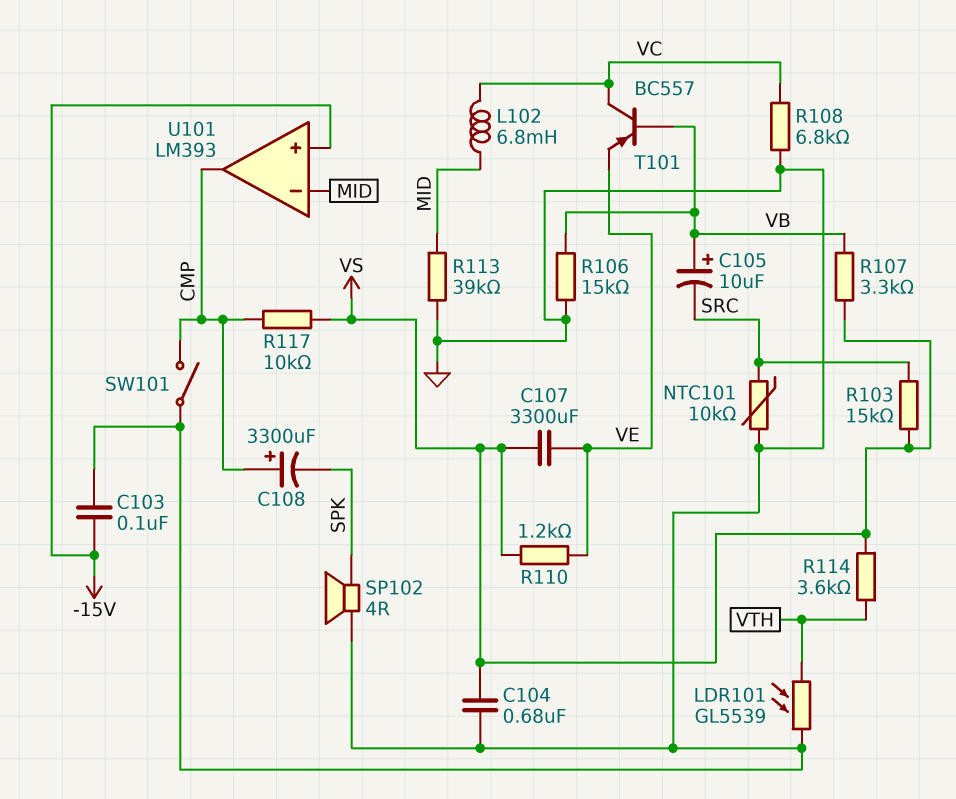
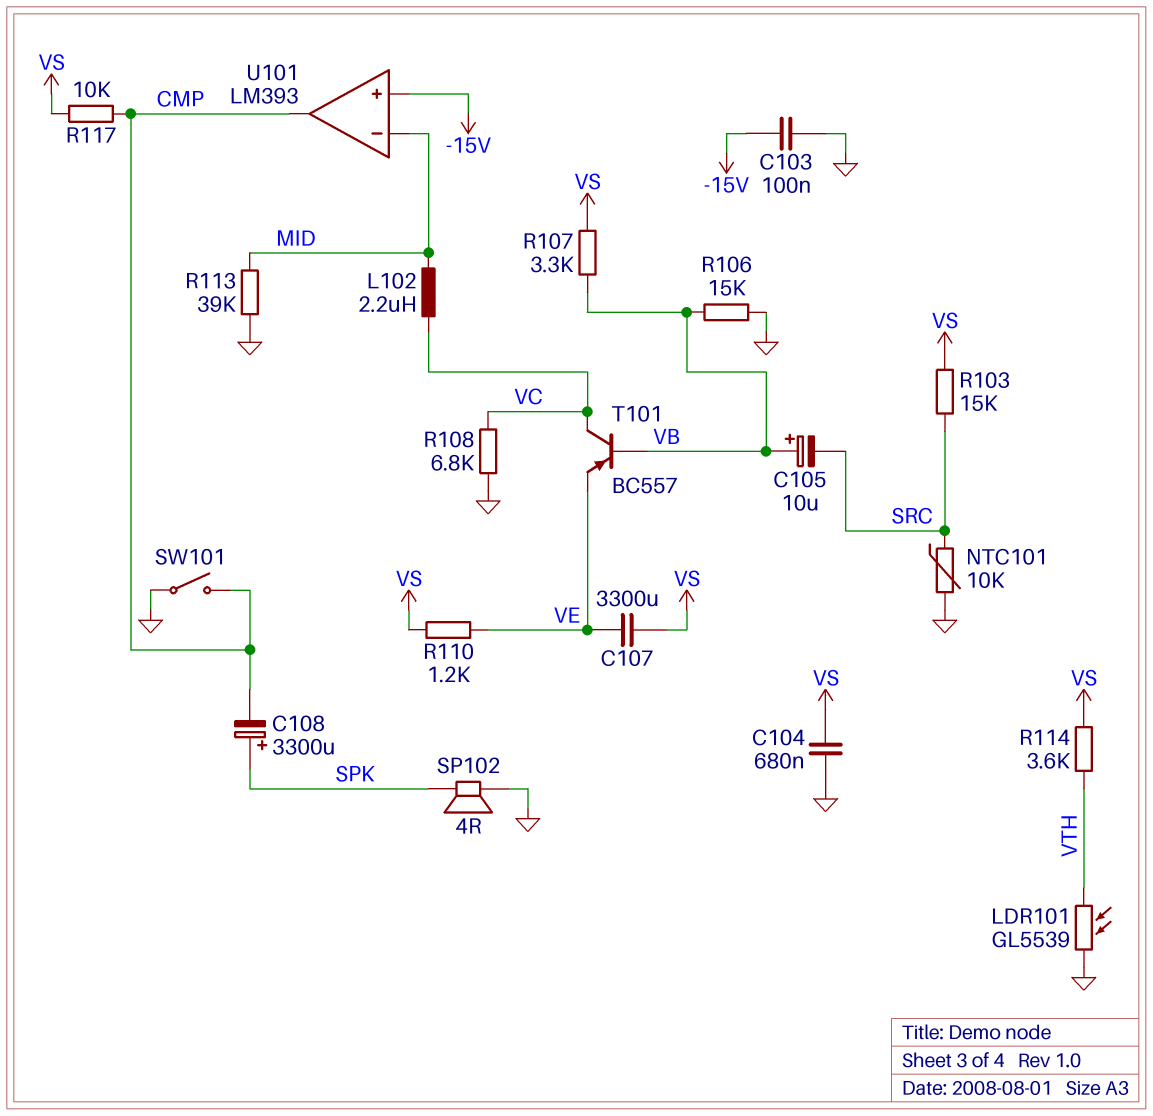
C108: 3300uF (plus CMP, minus SPK) -> 3300uF (plus SPK, minus CMP)
L102: 6.8mH (MID, VC) -> 2.2uH (MID, VC)

